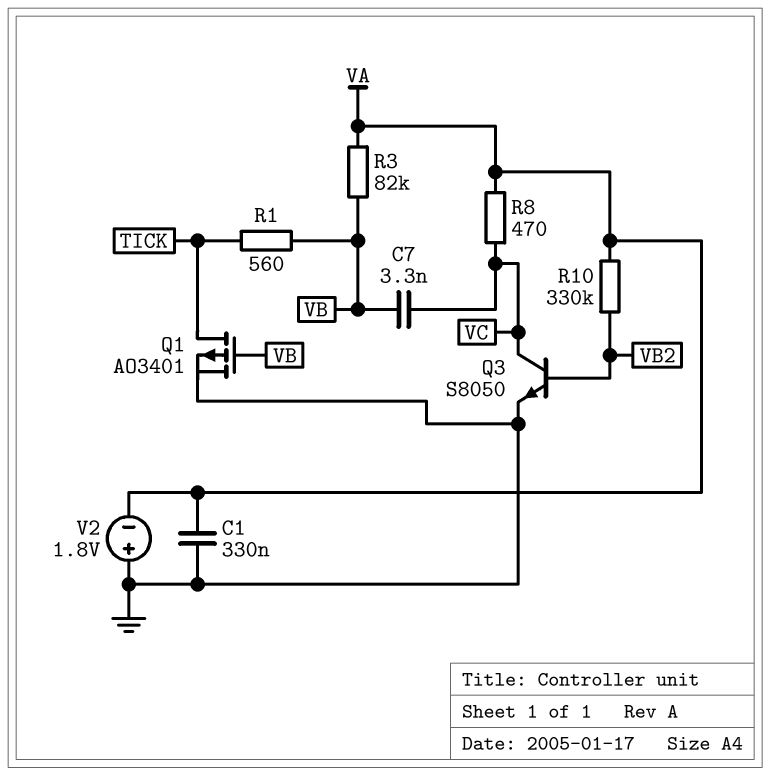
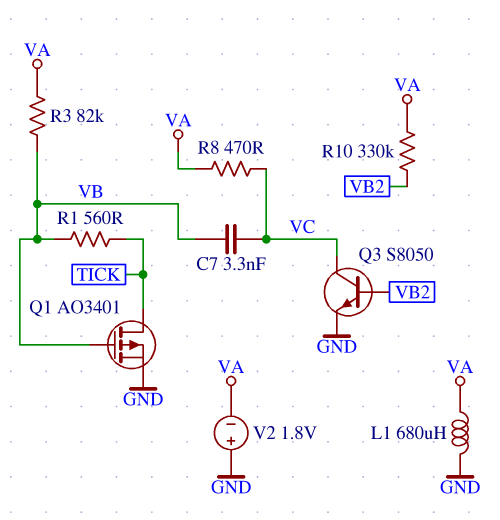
C1: 330nF (GND, VA) -> none
L1: none -> 680uH (GND, VA)

